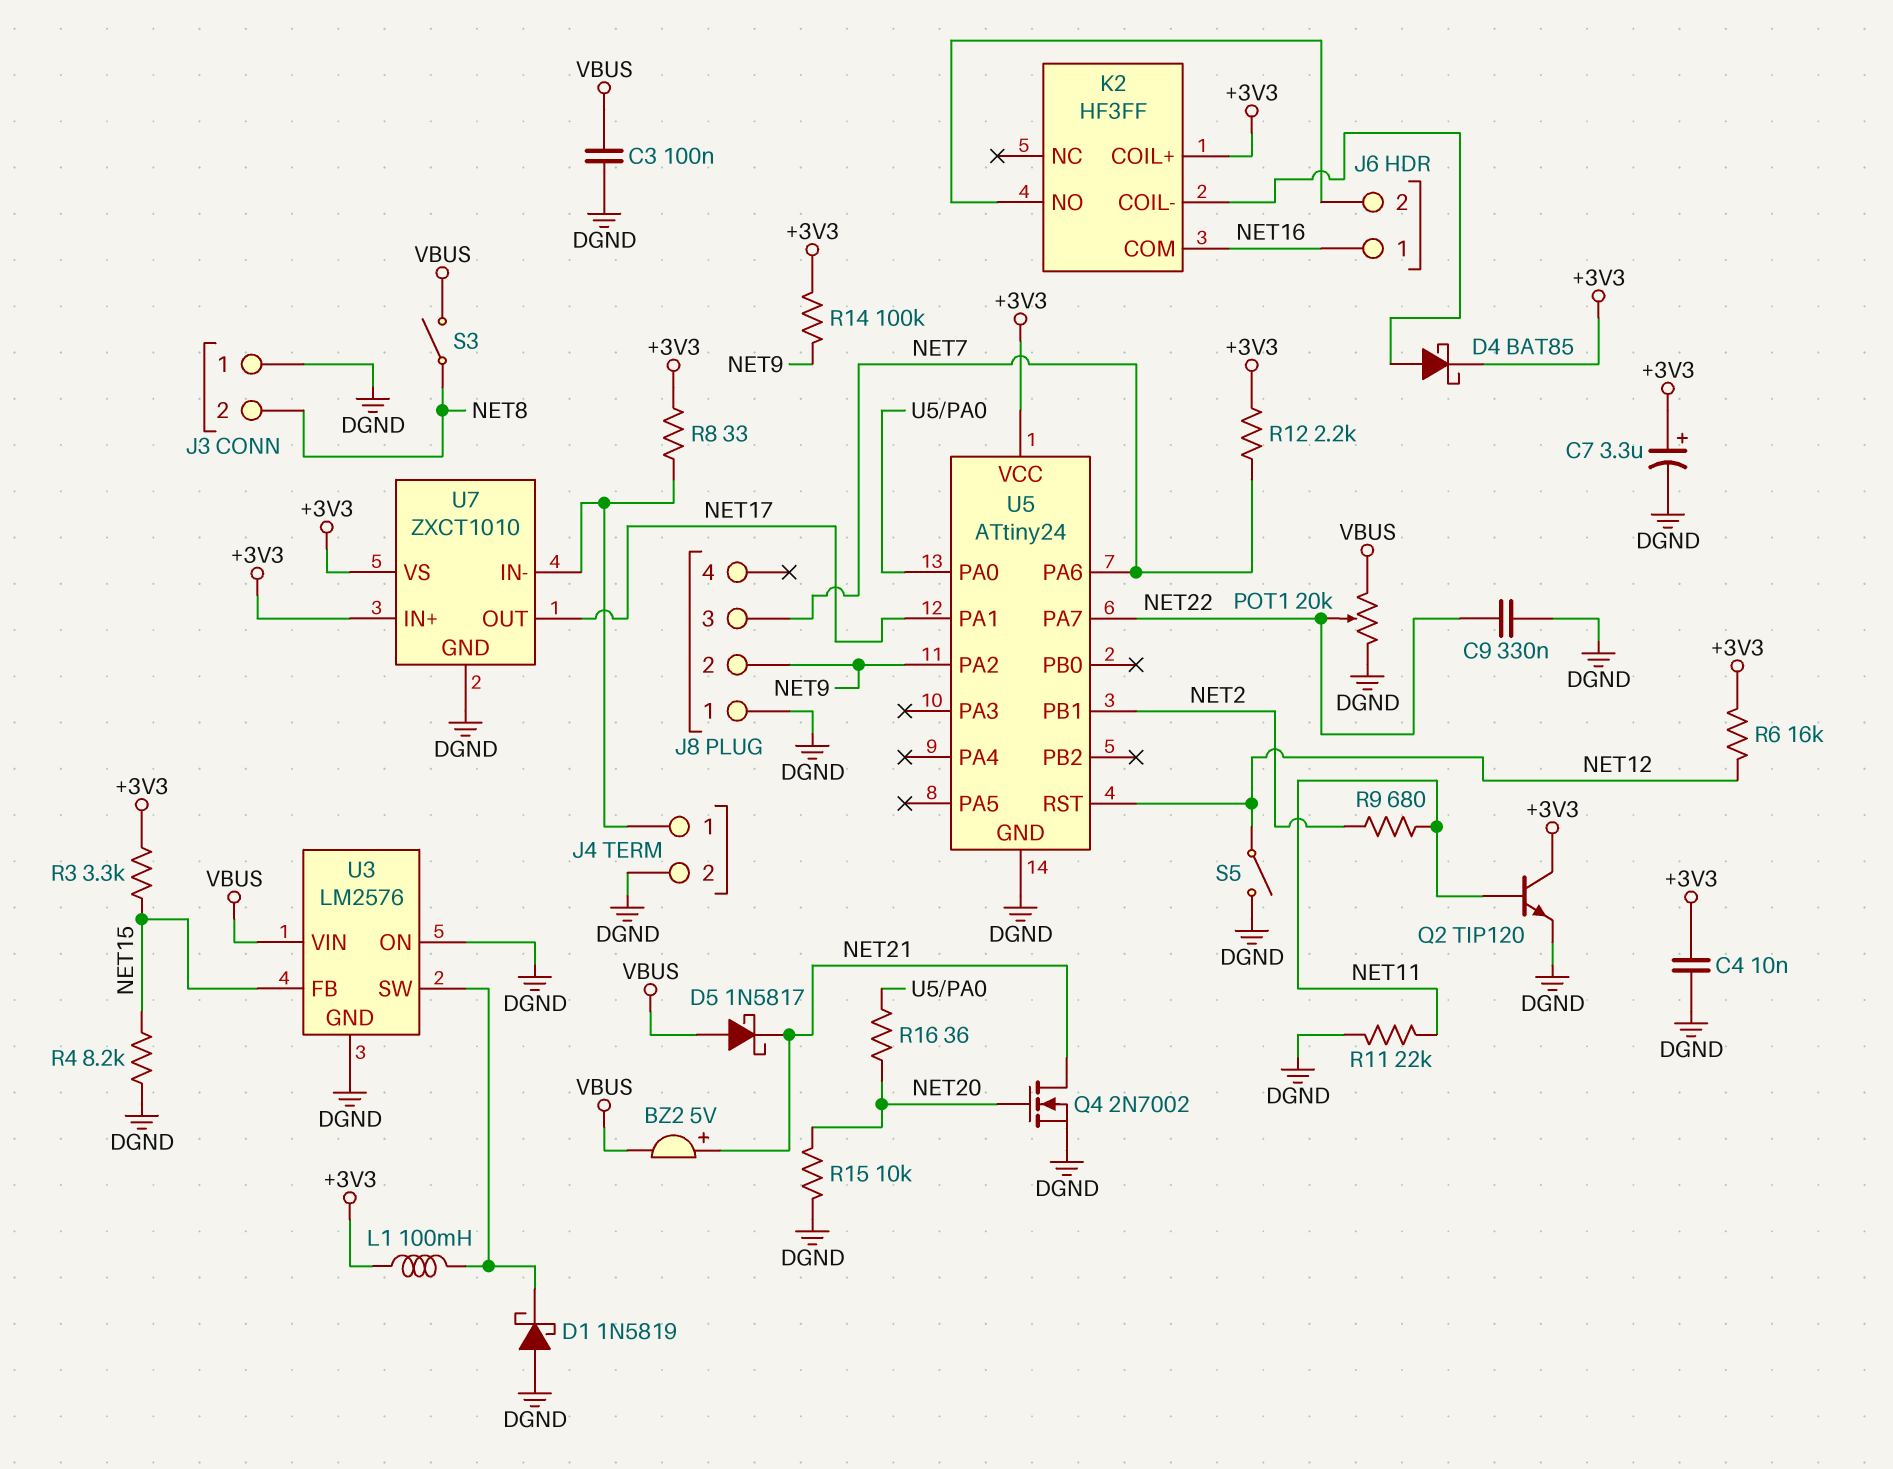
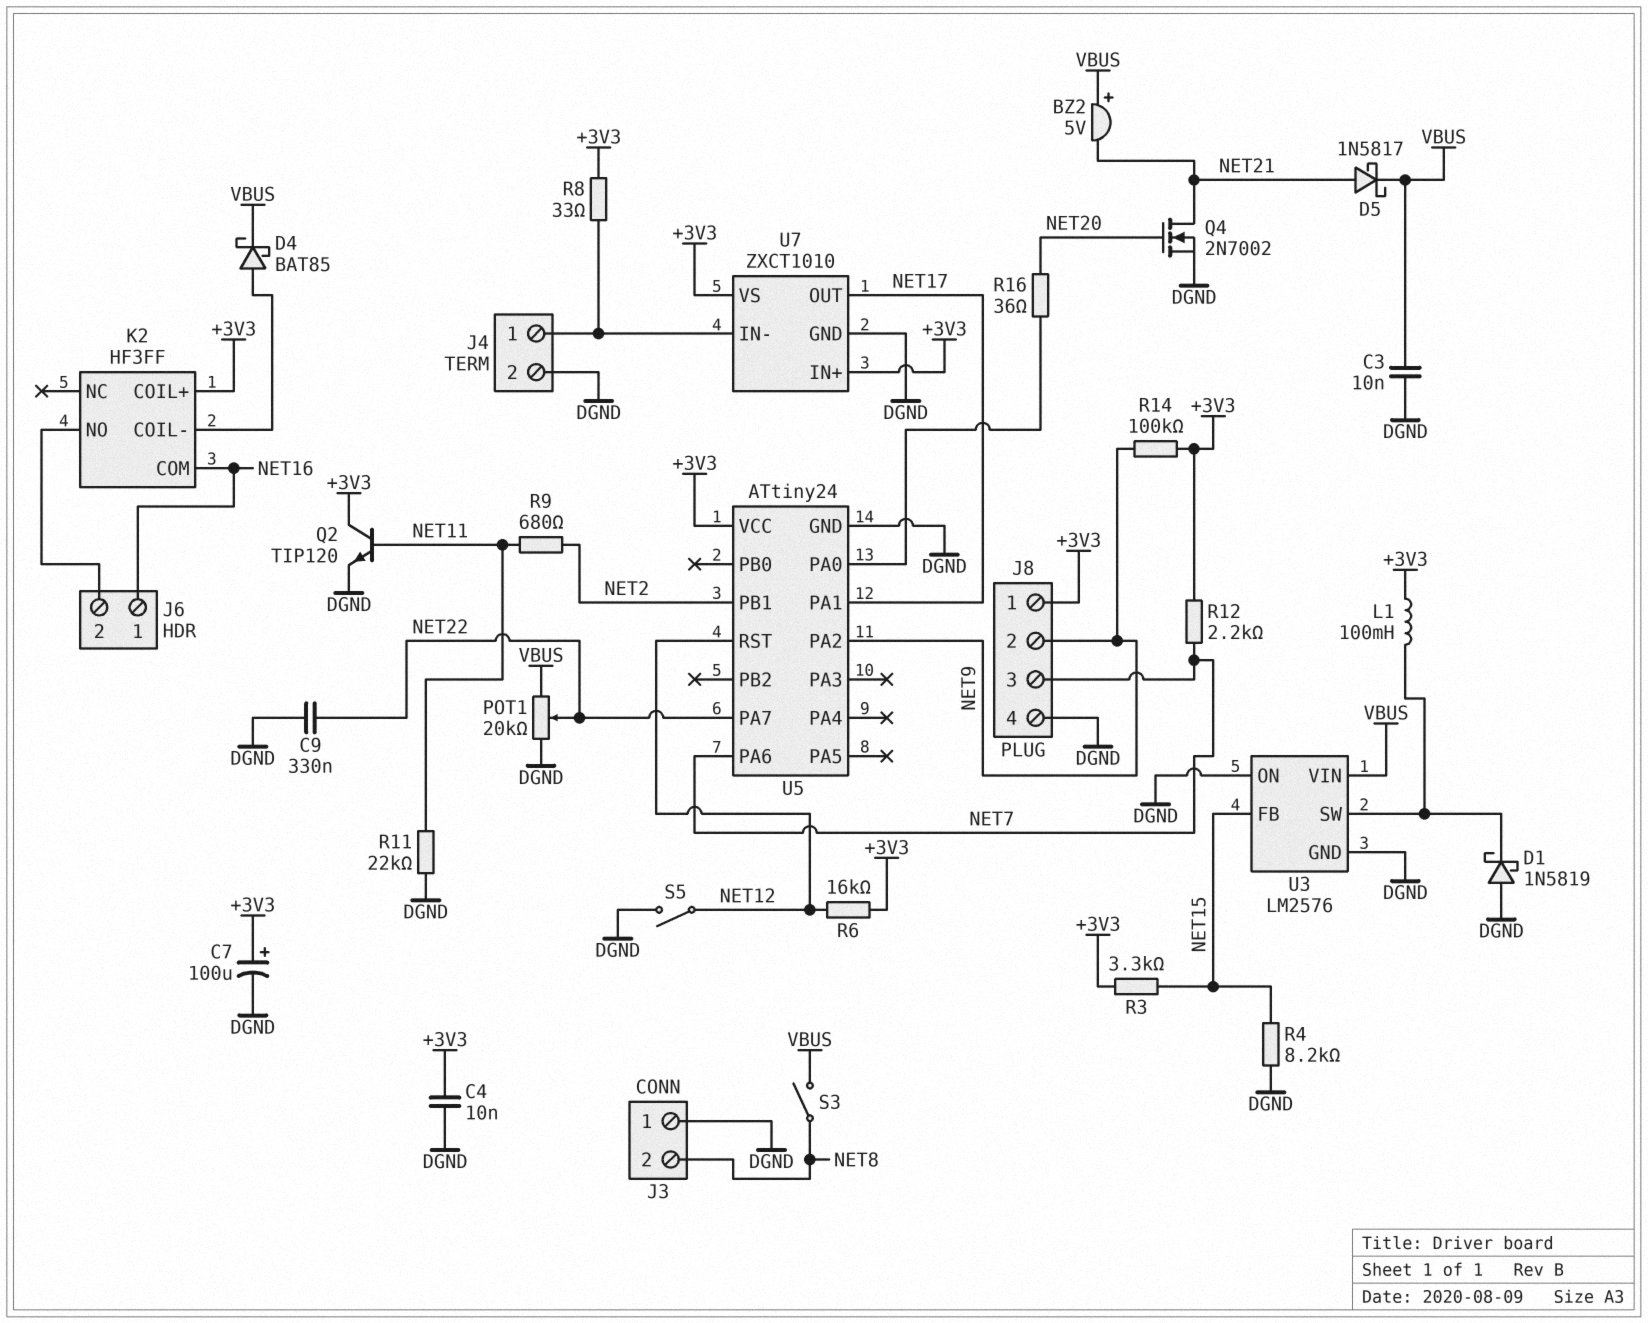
BZ2: buzzer 5V (plus NET21, minus VBUS) -> buzzer 5V (plus VBUS, minus NET21)
C3: 100nF (DGND, VBUS) -> 10nF (DGND, VBUS)
C7: 3.3uF (plus +3V3, minus DGND) -> 100uF (plus +3V3, minus DGND)
D4: schottky BAT85 (A K2/COIL-, K +3V3) -> schottky BAT85 (A K2/COIL-, K VBUS)
D5: schottky 1N5817 (A VBUS, K NET21) -> schottky 1N5817 (A NET21, K VBUS)
J8 pin 1: DGND -> +3V3
J8 pin 4: none -> DGND
R15: 10k (DGND, NET20) -> none

